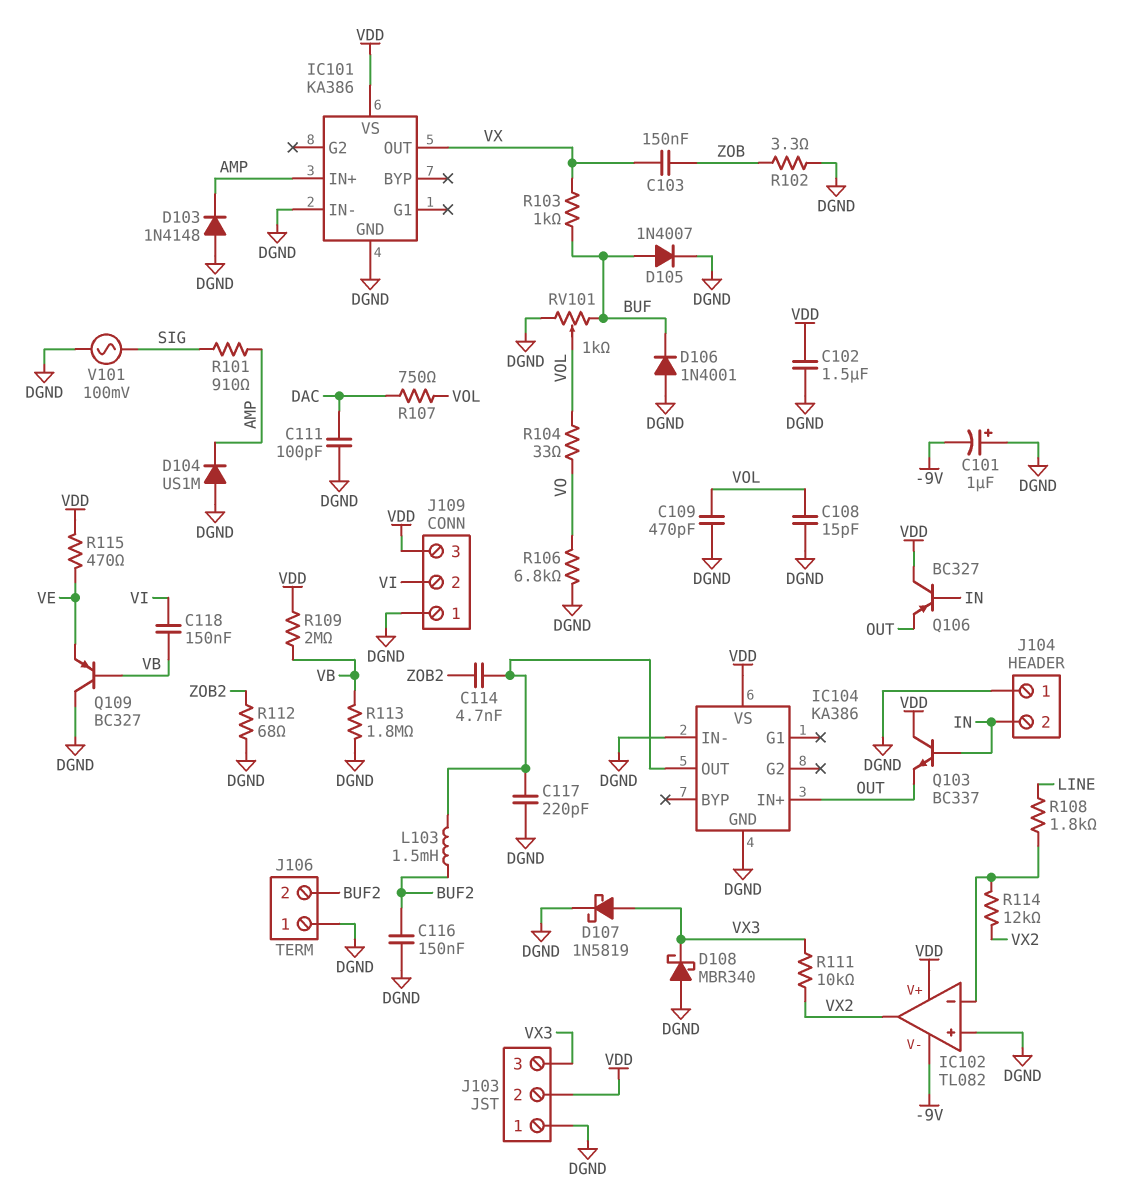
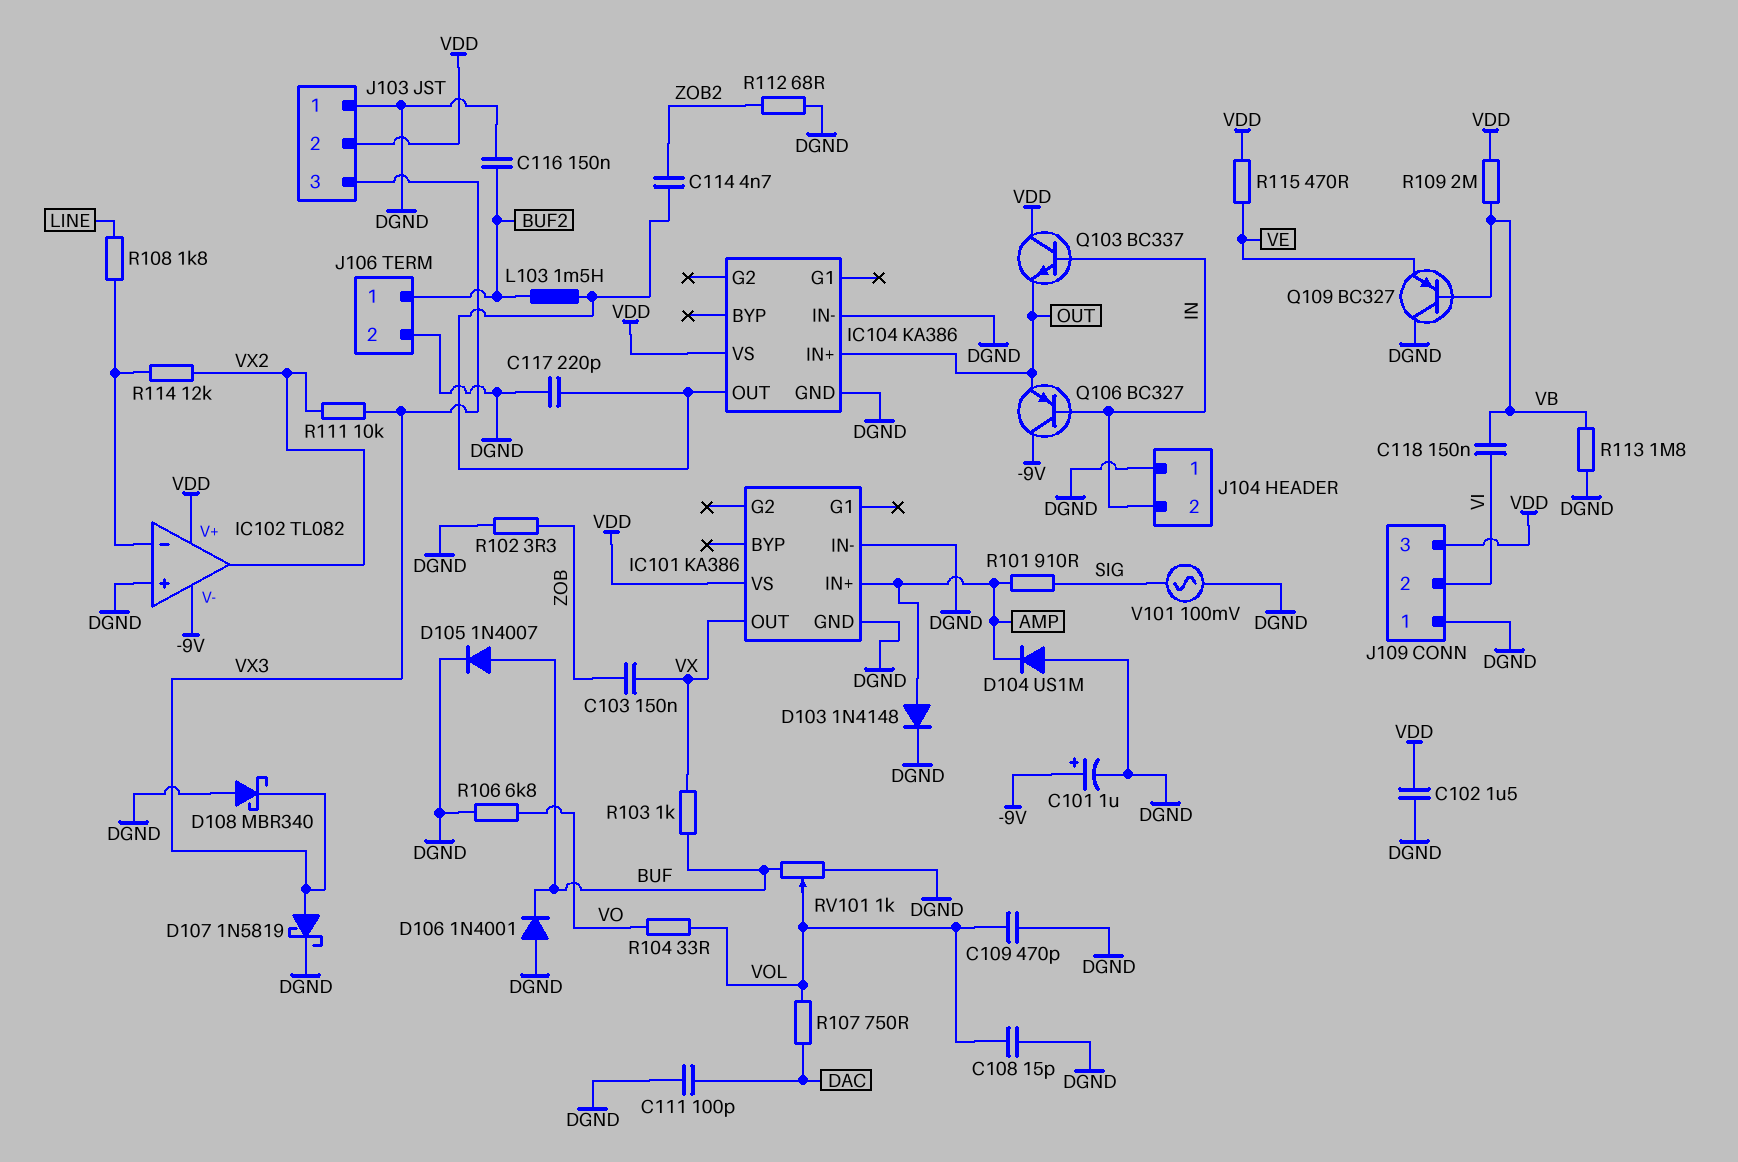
C101: 1uF (plus DGND, minus -9V) -> 1uF (plus -9V, minus DGND)
D103: diode 1N4148 (A DGND, K AMP) -> diode 1N4148 (A AMP, K DGND)
J106 pin 1: DGND -> BUF2
J106 pin 2: BUF2 -> DGND
Q106: PNP BC327 (B IN, C VDD, E OUT) -> PNP BC327 (B IN, C -9V, E OUT)

